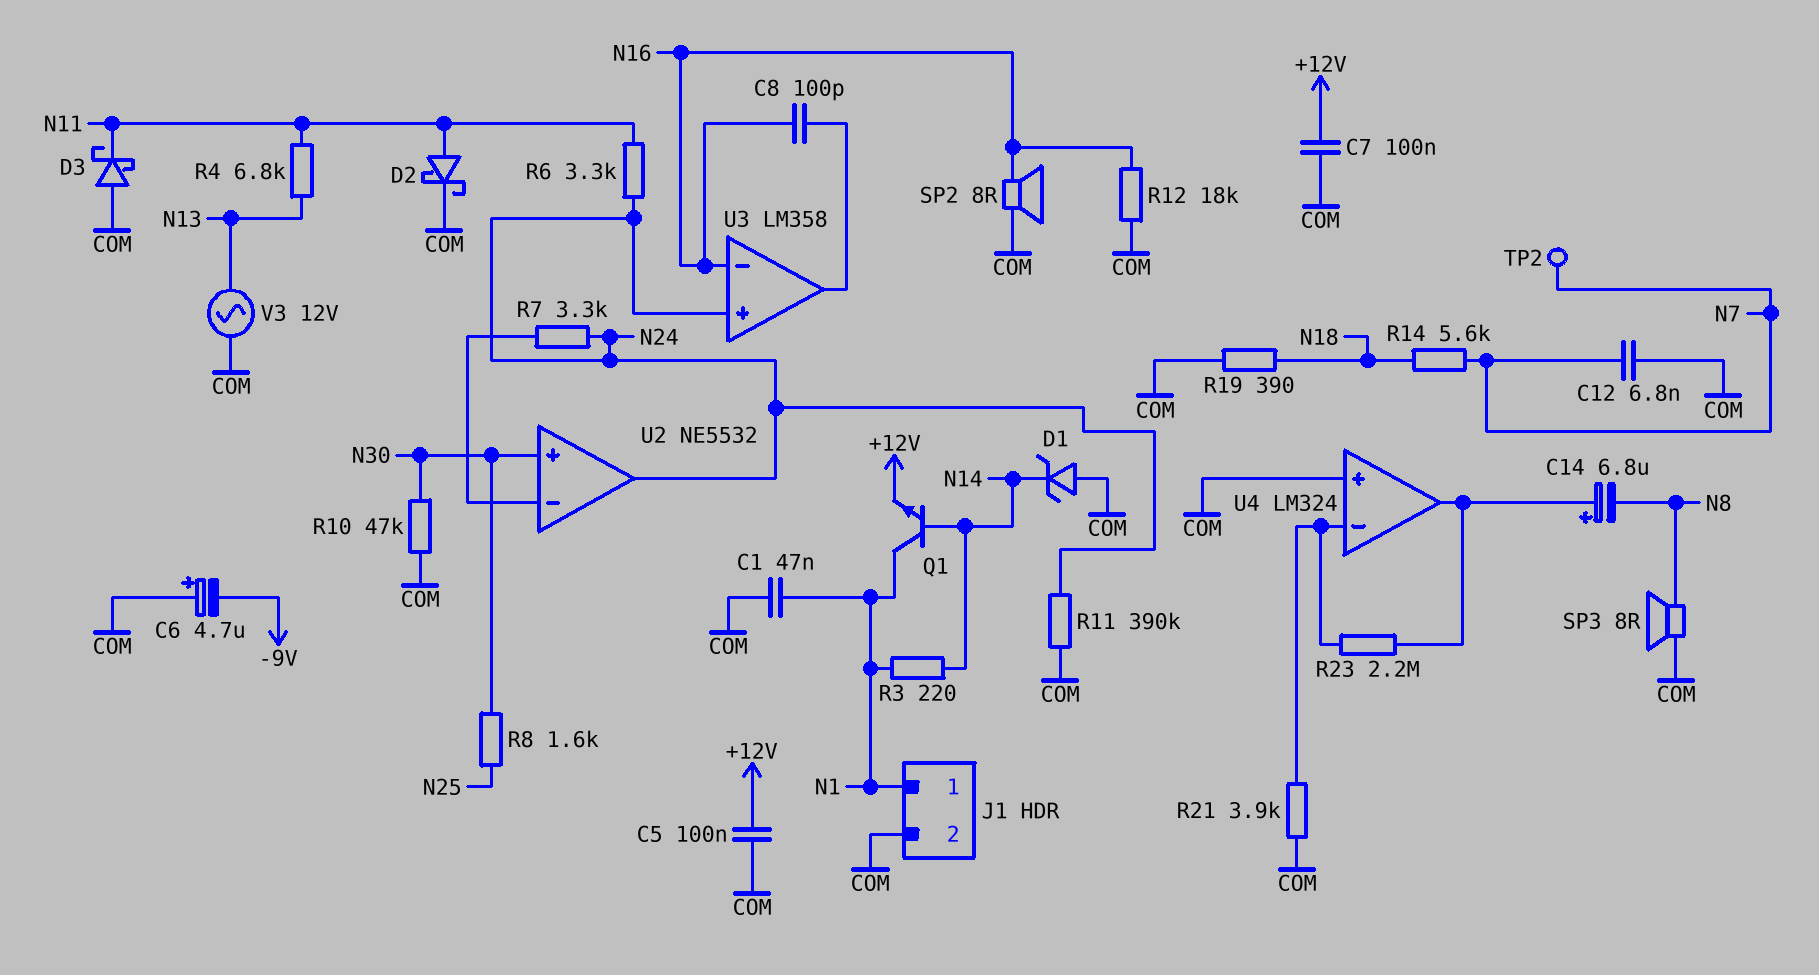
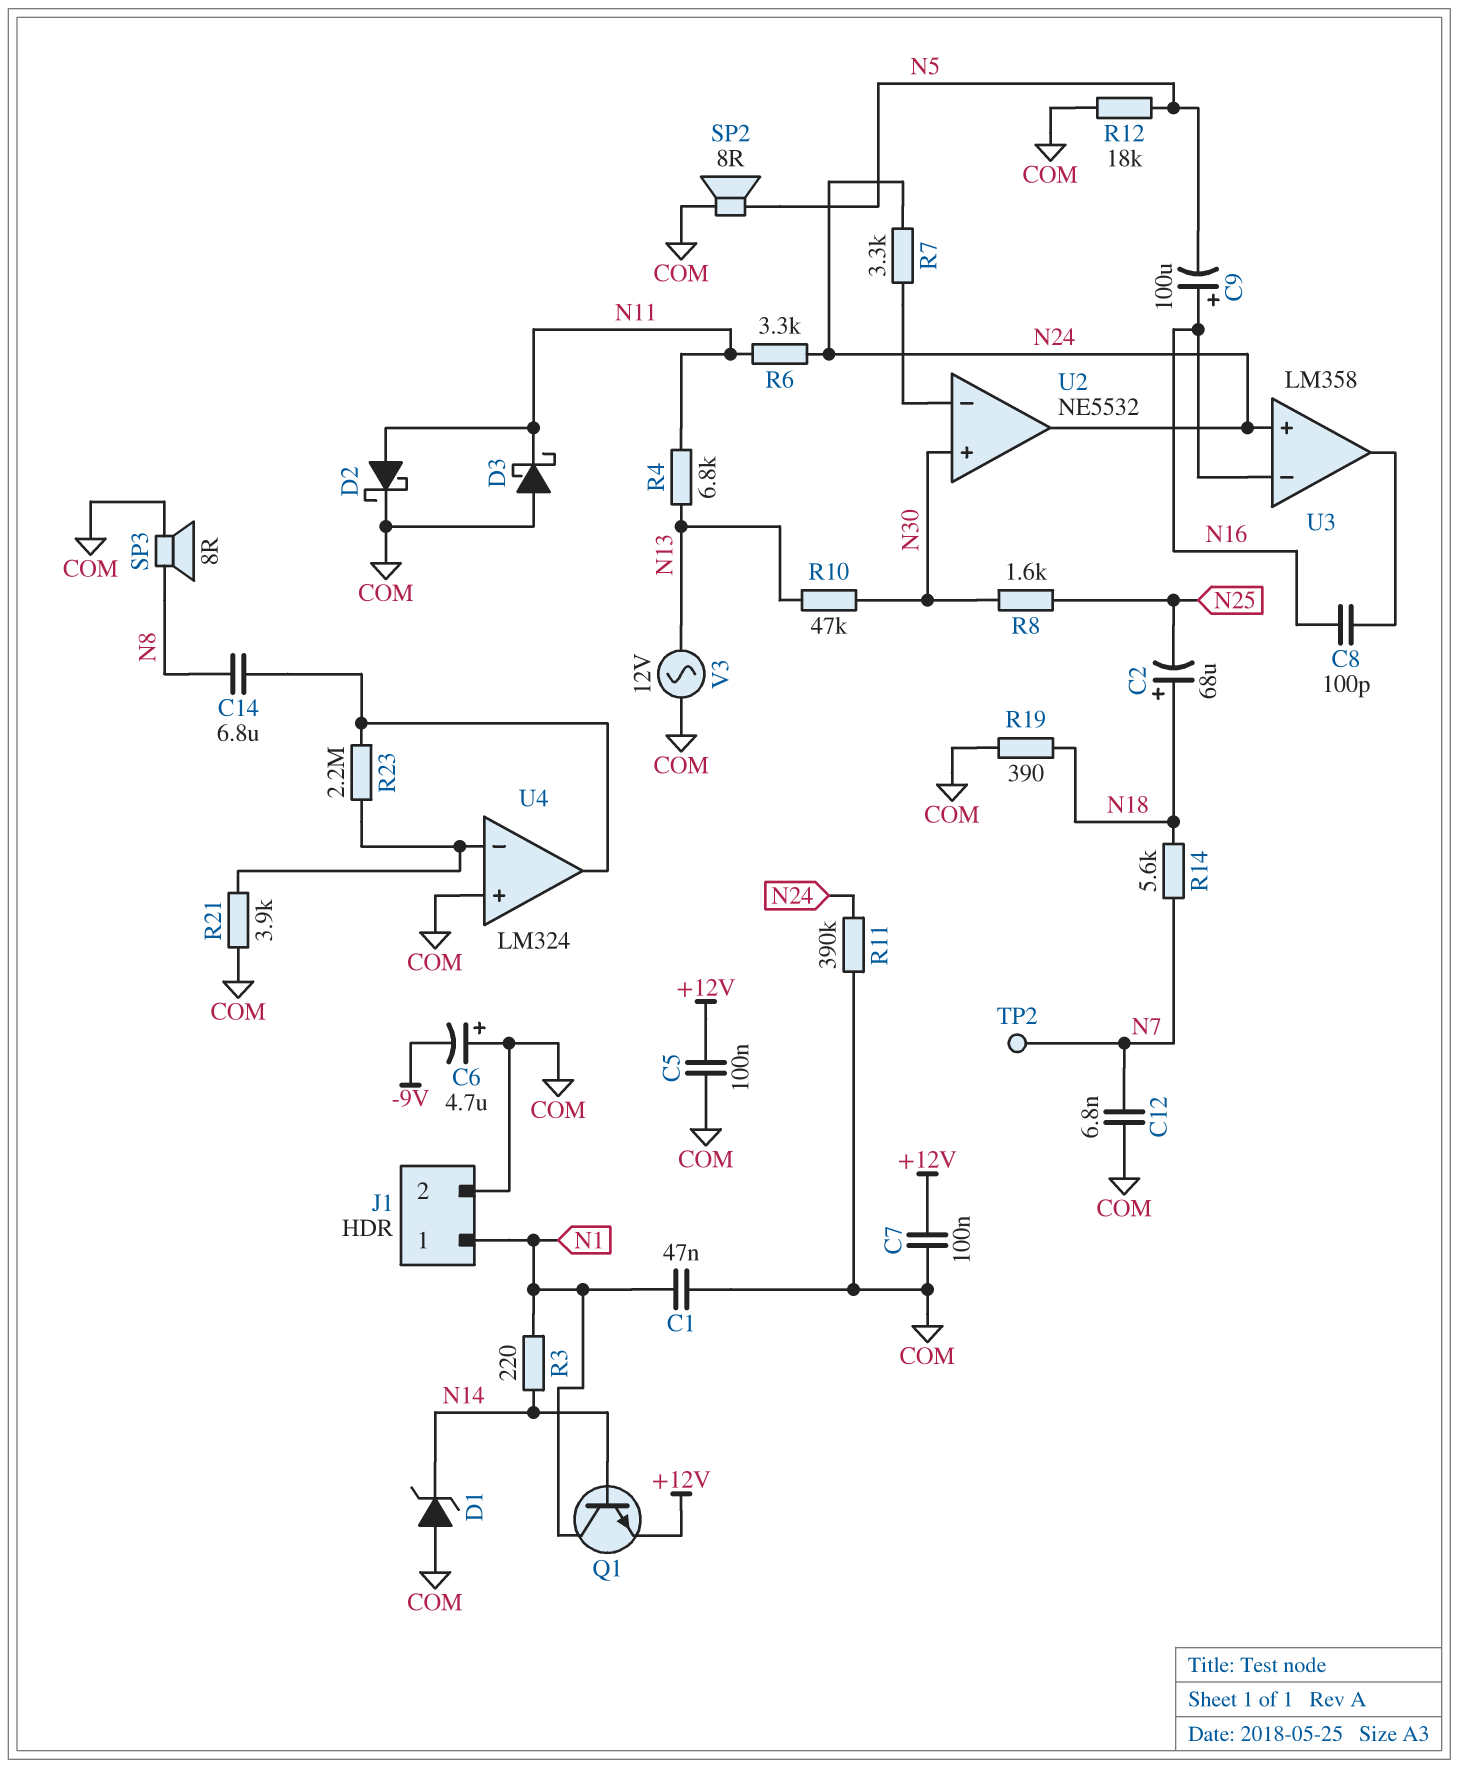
C2: none -> 68uF (plus N18, minus N25)
C9: none -> 100uF (plus N16, minus N5)
C14: 6.8uF (plus U4/out, minus N8) -> 6.8uF (N8, U4/out)
R10: 47k (COM, N30) -> 47k (N13, N30)
R12: 18k (COM, N16) -> 18k (COM, N5)
SP2: speaker 8R (COM, N16) -> speaker 8R (COM, N5)

